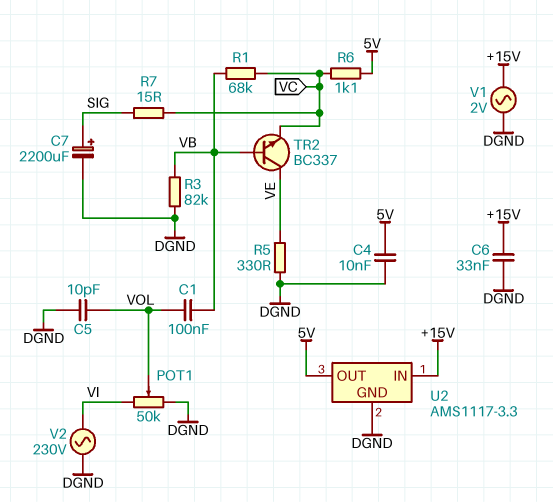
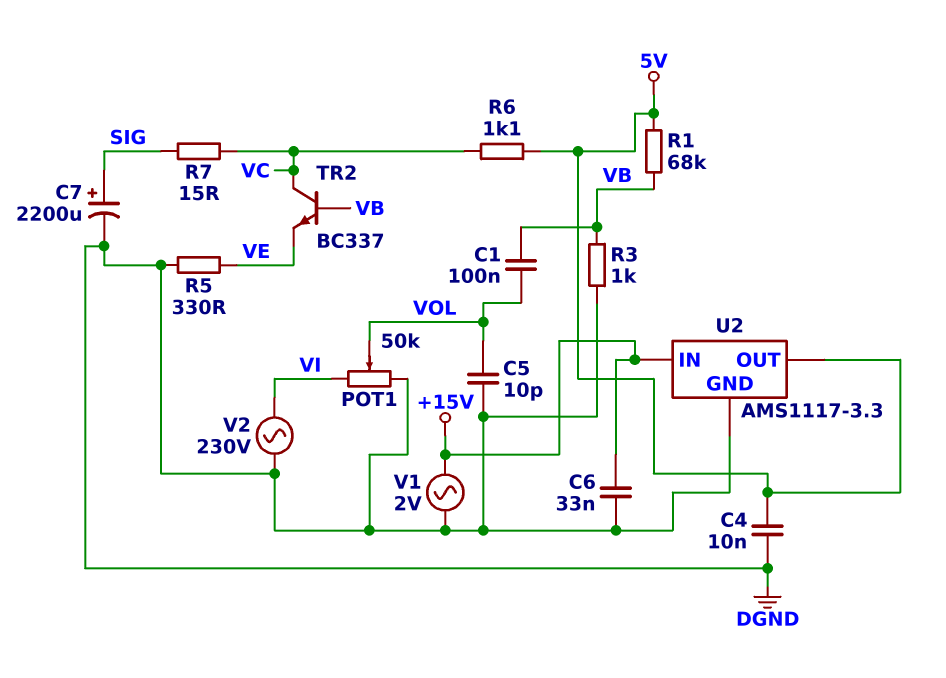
R1: 68k (VB, VC) -> 68k (5V, VB)
R3: 82k (DGND, VB) -> 1k (DGND, VB)
TR2: NPN BC337 (B VB, C VE, E VC) -> NPN BC337 (B VB, C VC, E VE)

